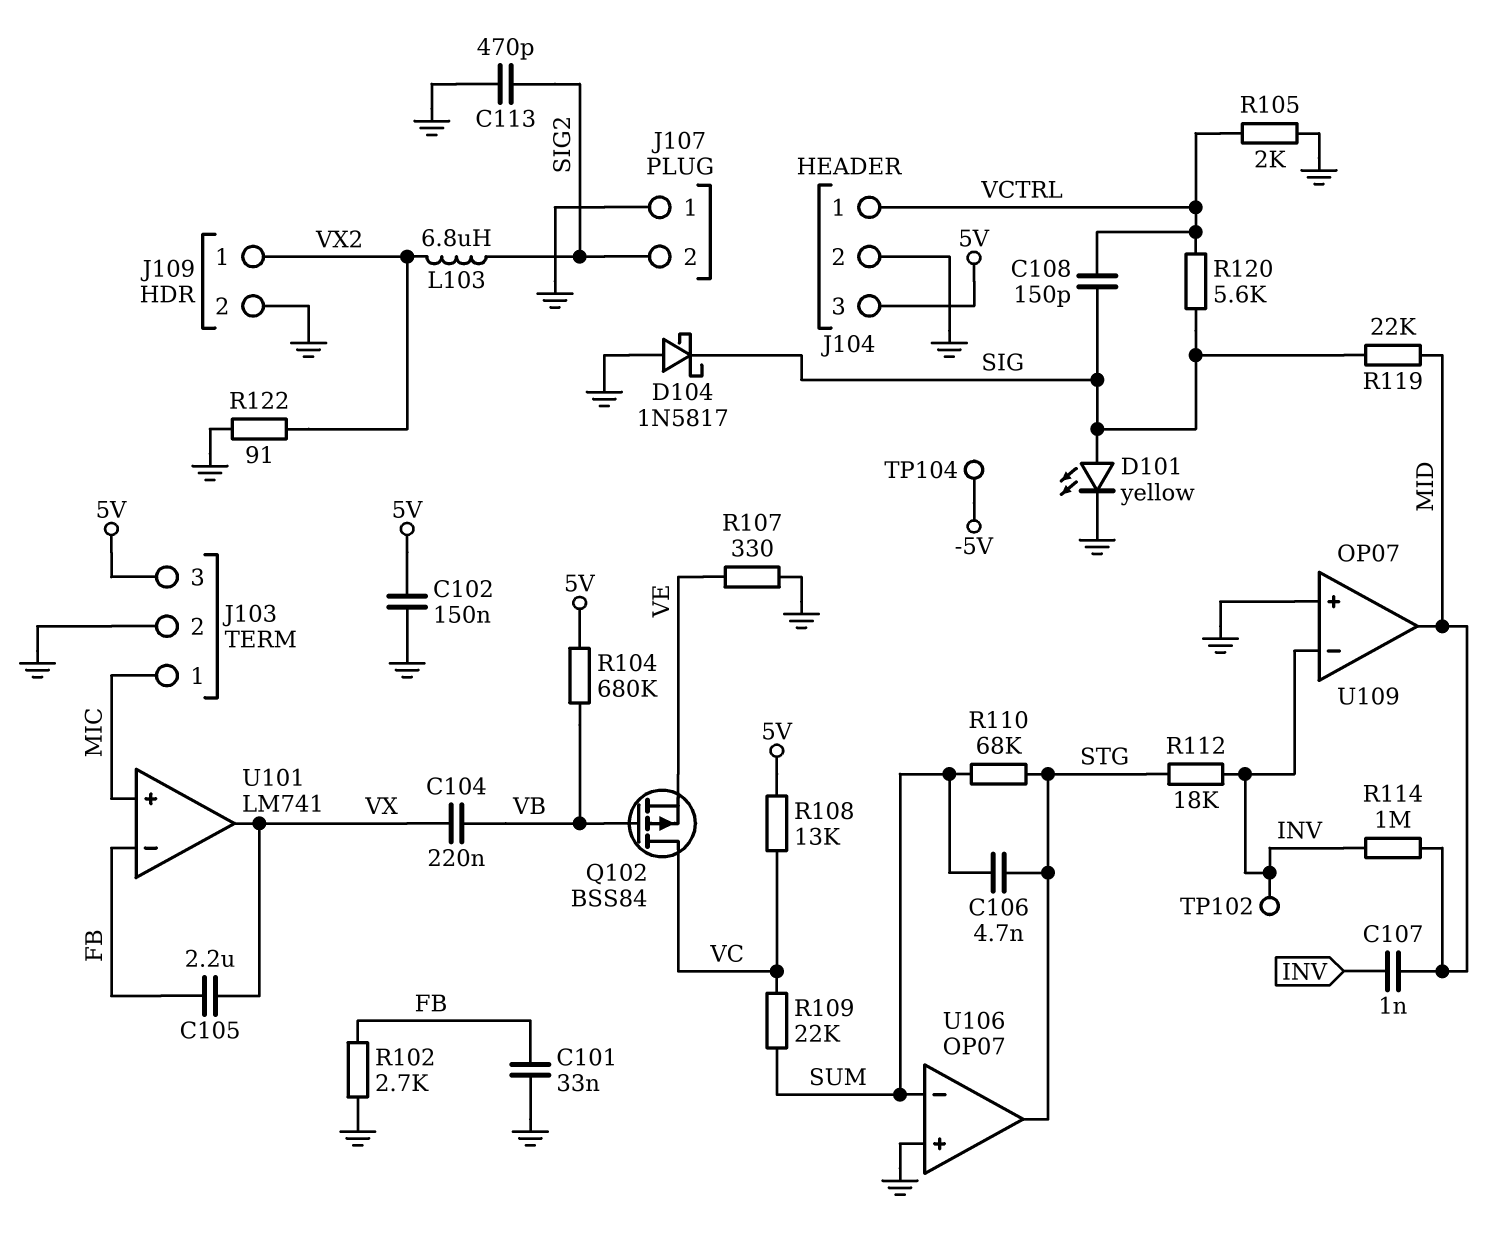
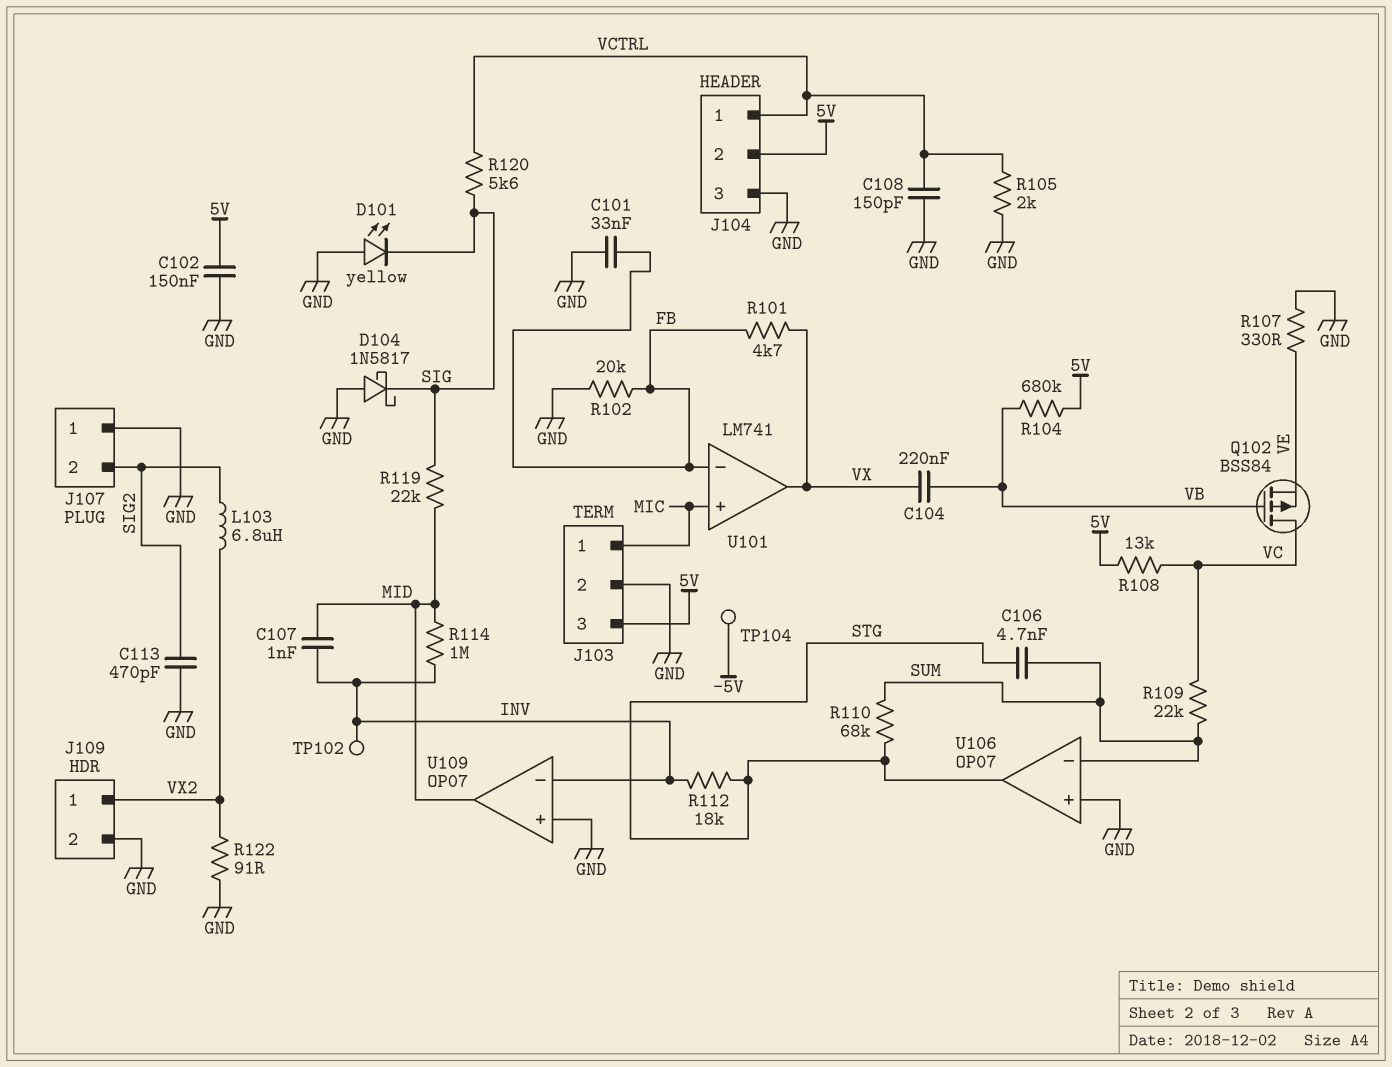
C105: 2.2uF (FB, VX) -> none
C108: 150pF (SIG, VCTRL) -> 150pF (GND, VCTRL)
D101: LED yellow (A SIG, K GND) -> LED yellow (A GND, K SIG)
J104 pin 2: GND -> 5V
J104 pin 3: 5V -> GND
R101: none -> 4.7k (FB, VX)
R102: 2.7k (FB, GND) -> 20k (FB, GND)

